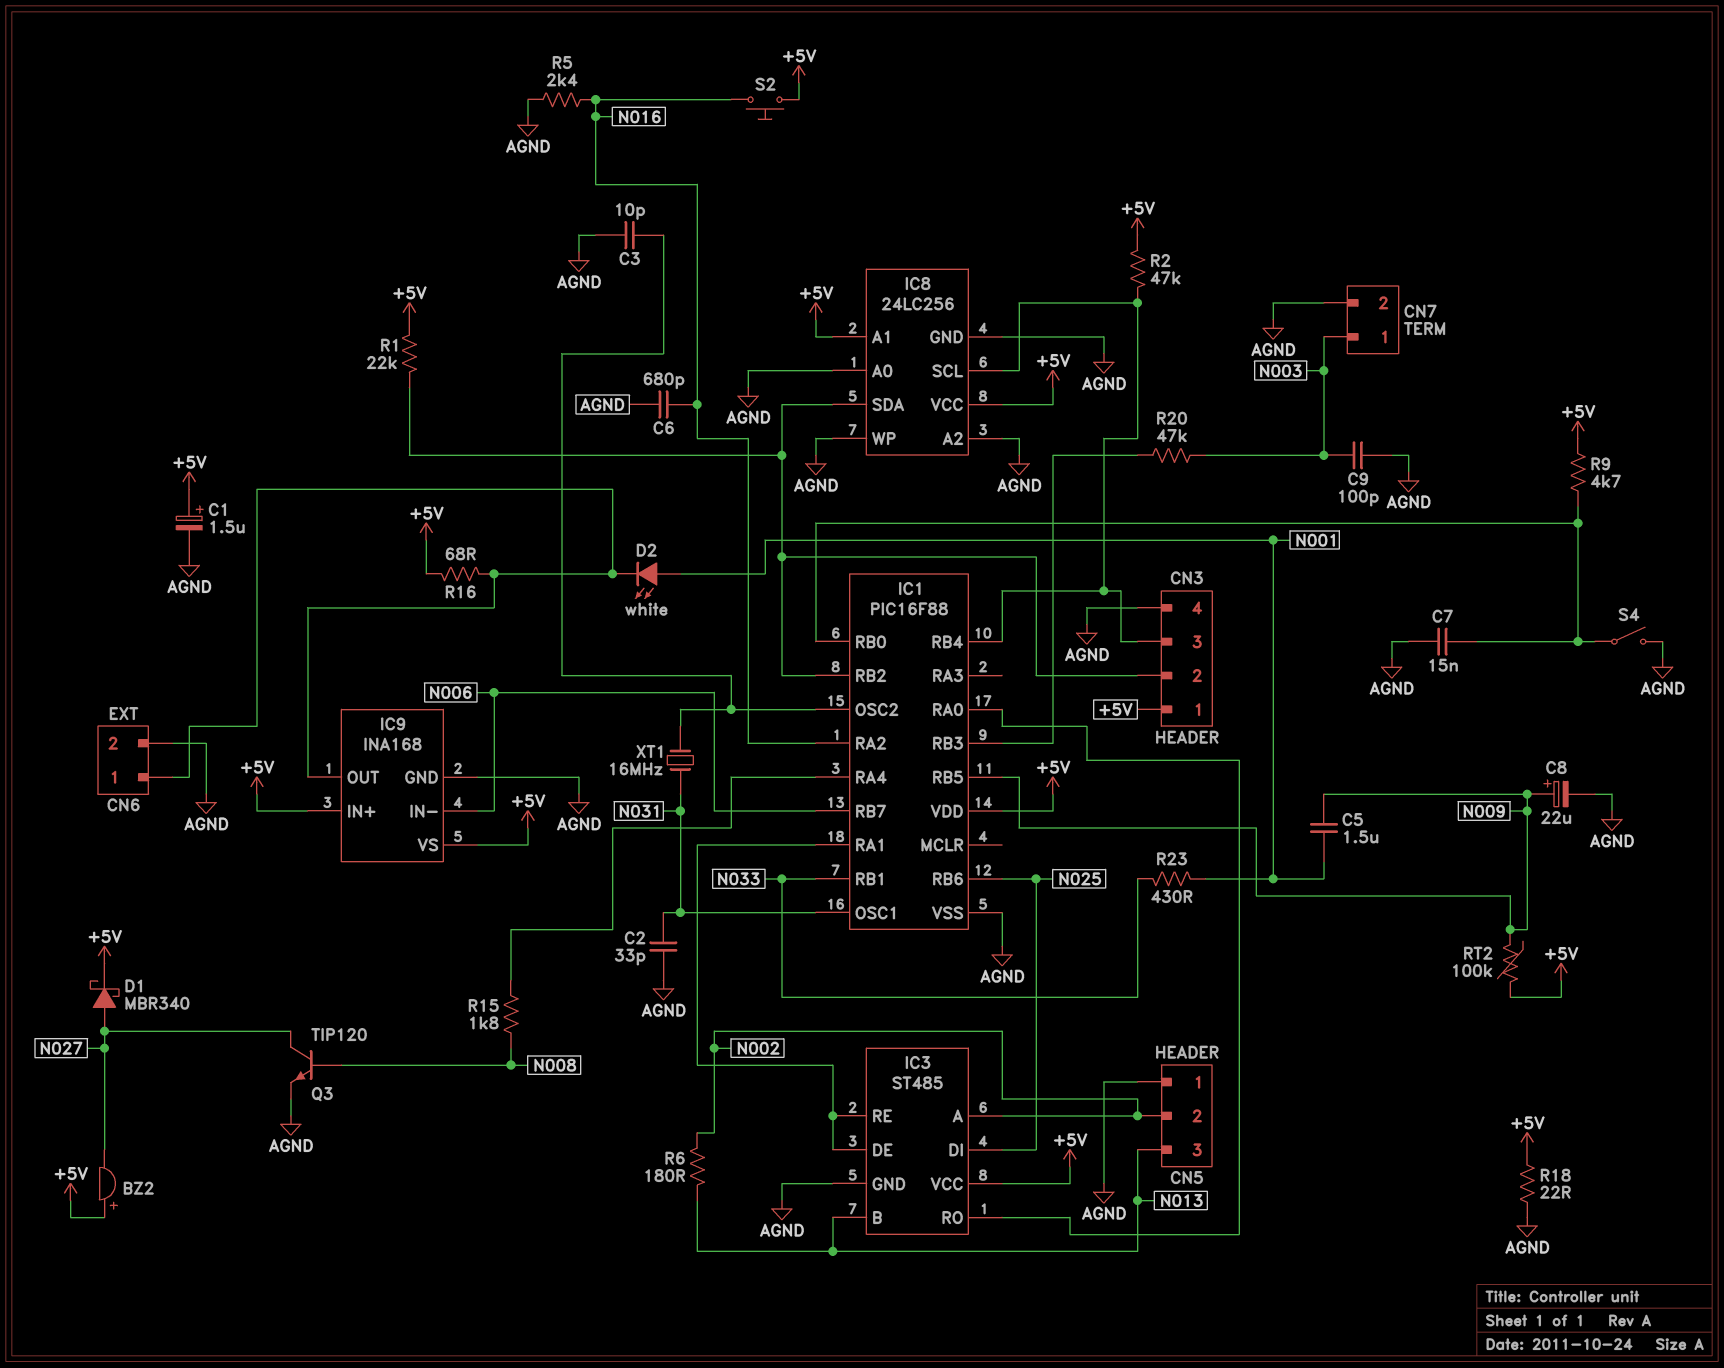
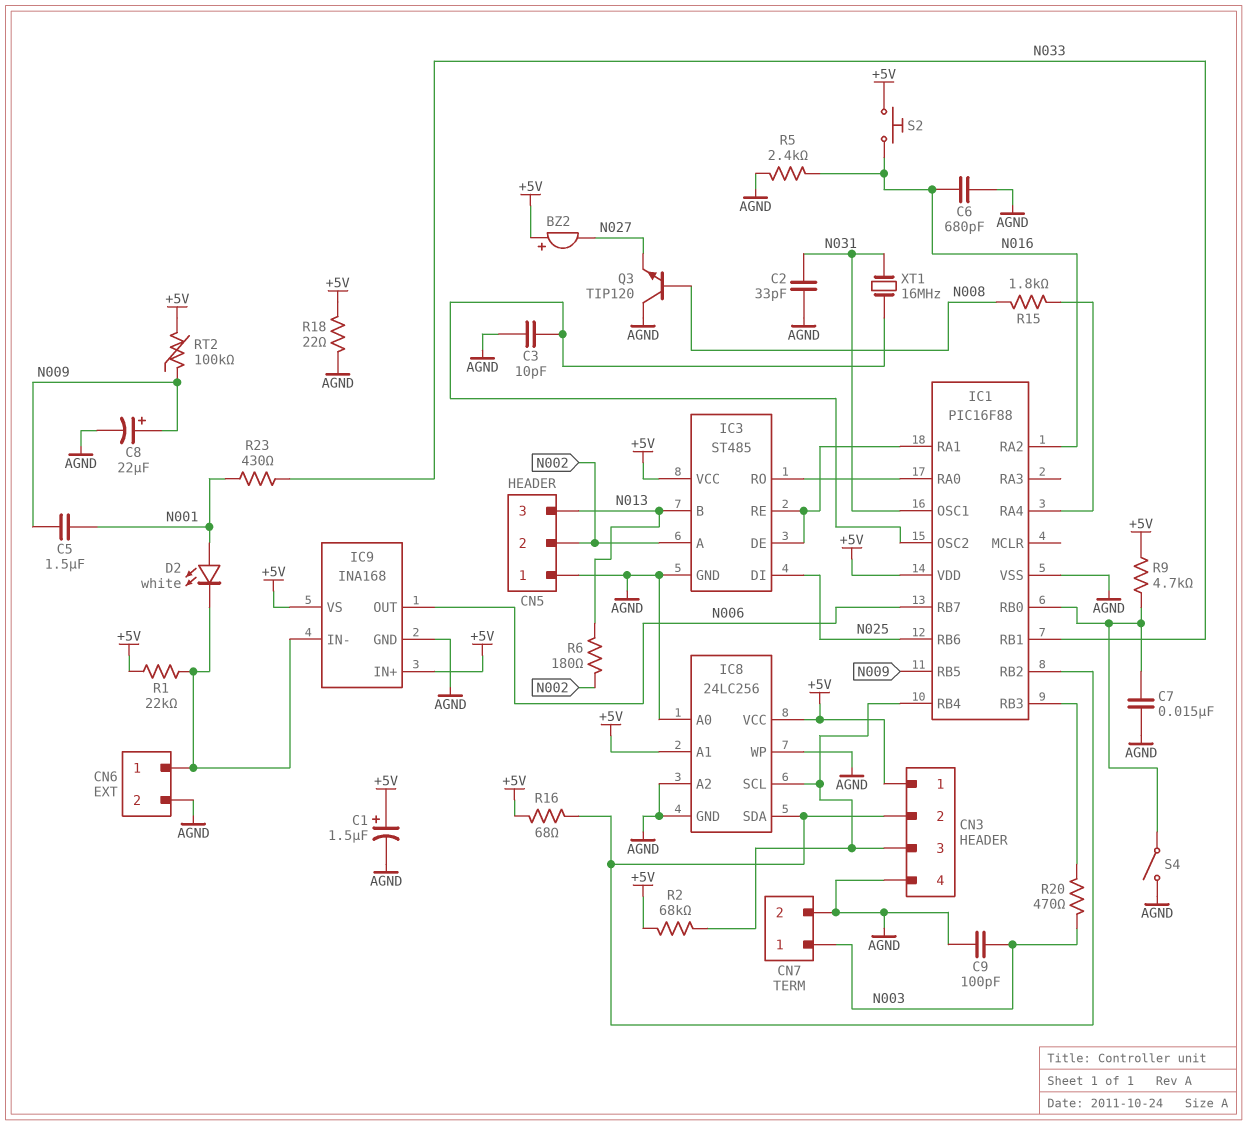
D1: schottky MBR340 (A N027, K +5V) -> none
IC9 pin IN-: N006 -> CN6/1
IC9 pin OUT: CN6/1 -> N006
Q3: NPN TIP120 (B N008, C N027, E AGND) -> NPN TIP120 (B N008, C AGND, E N027)
R1: 22k (+5V, CN3/2) -> 22k (+5V, CN6/1)
R2: 47k (+5V, CN3/3) -> 68k (+5V, CN3/3)
R16: 68 (+5V, CN6/1) -> 68 (+5V, CN3/2)
R20: 47k (IC1/RB3, N003) -> 470 (IC1/RB3, N003)

